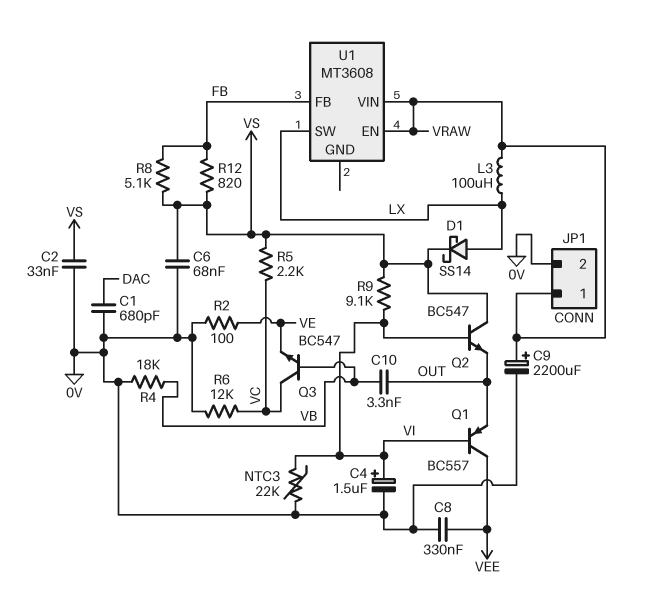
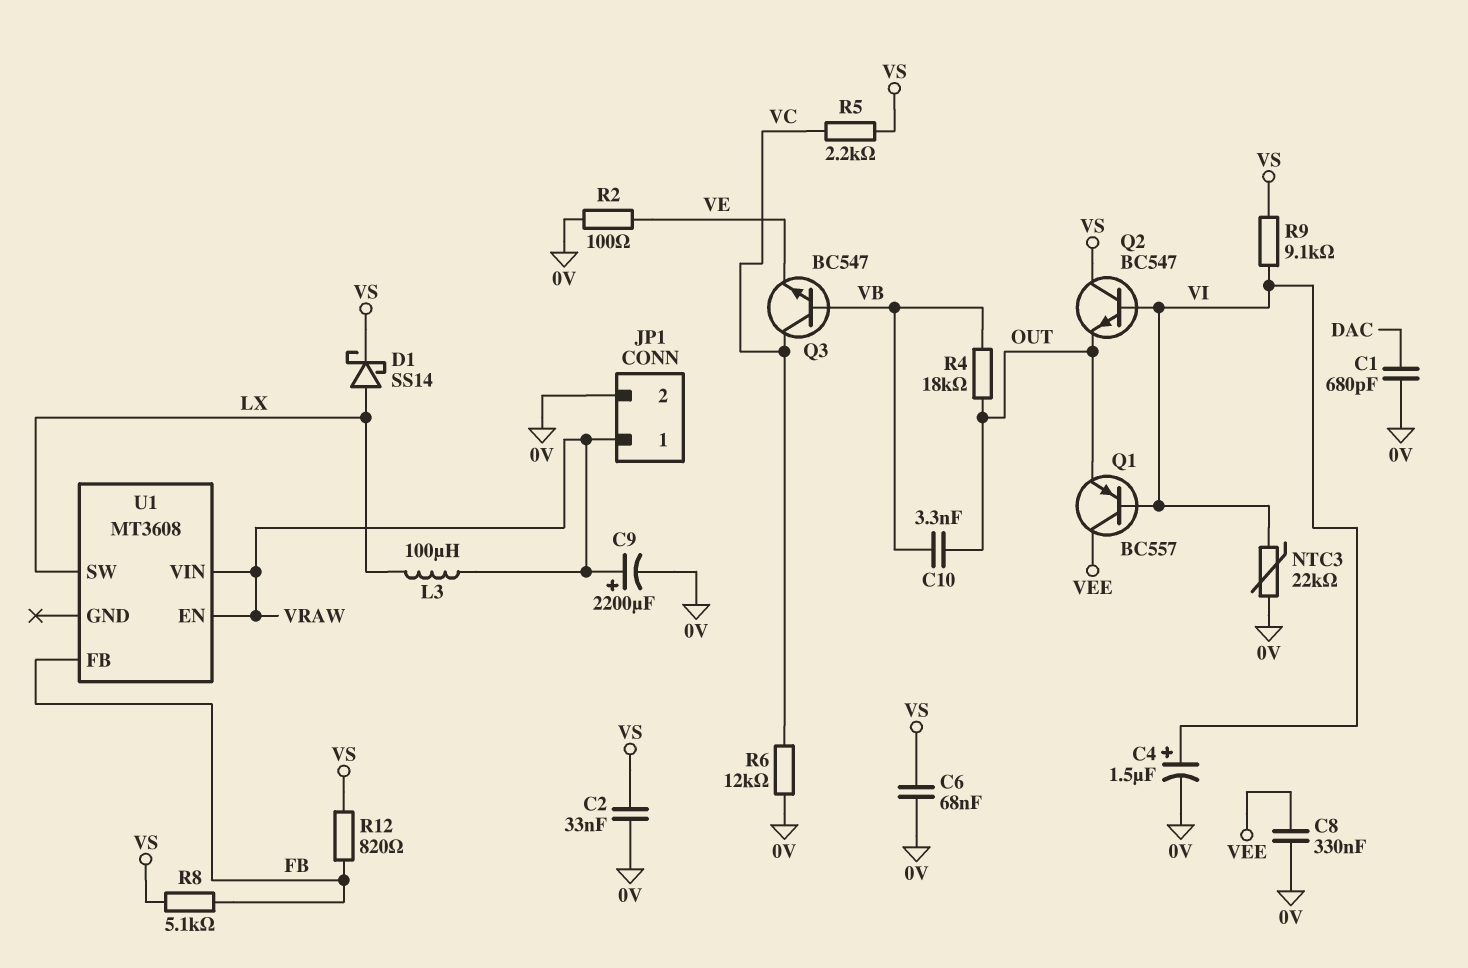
R4: 18k (0V, VB) -> 18k (OUT, VB)

